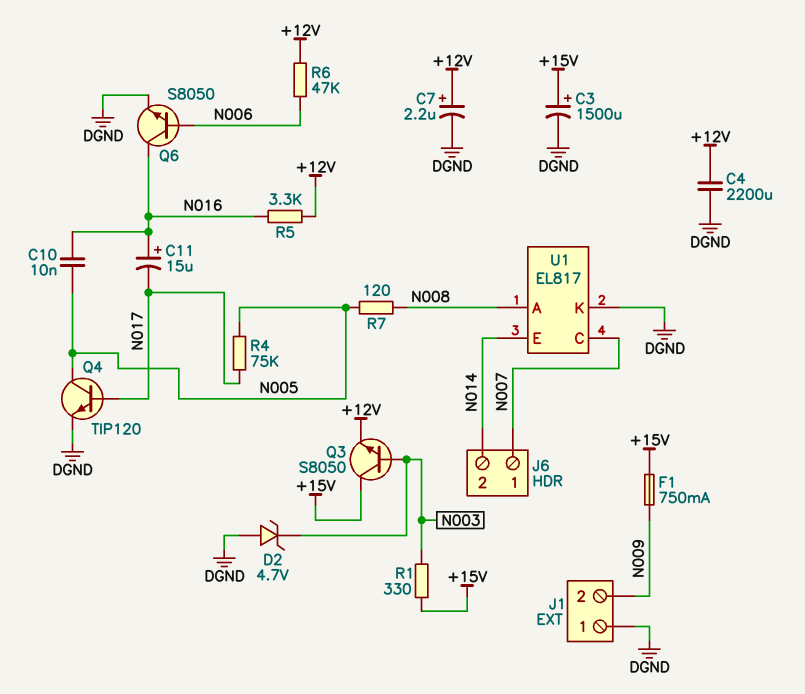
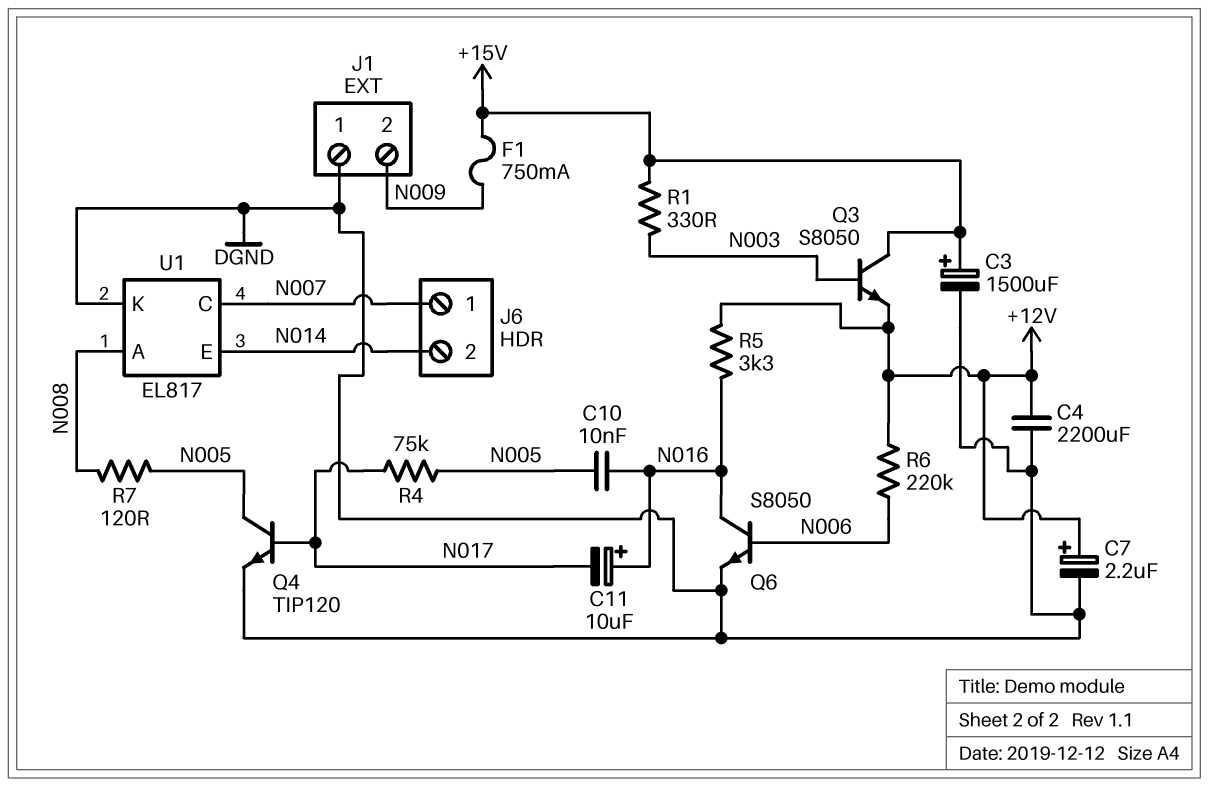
C11: 15uF (plus N016, minus N017) -> 10uF (plus N016, minus N017)
D2: zener 4.7V (A DGND, K N003) -> none
R6: 47k (+12V, N006) -> 220k (+12V, N006)

